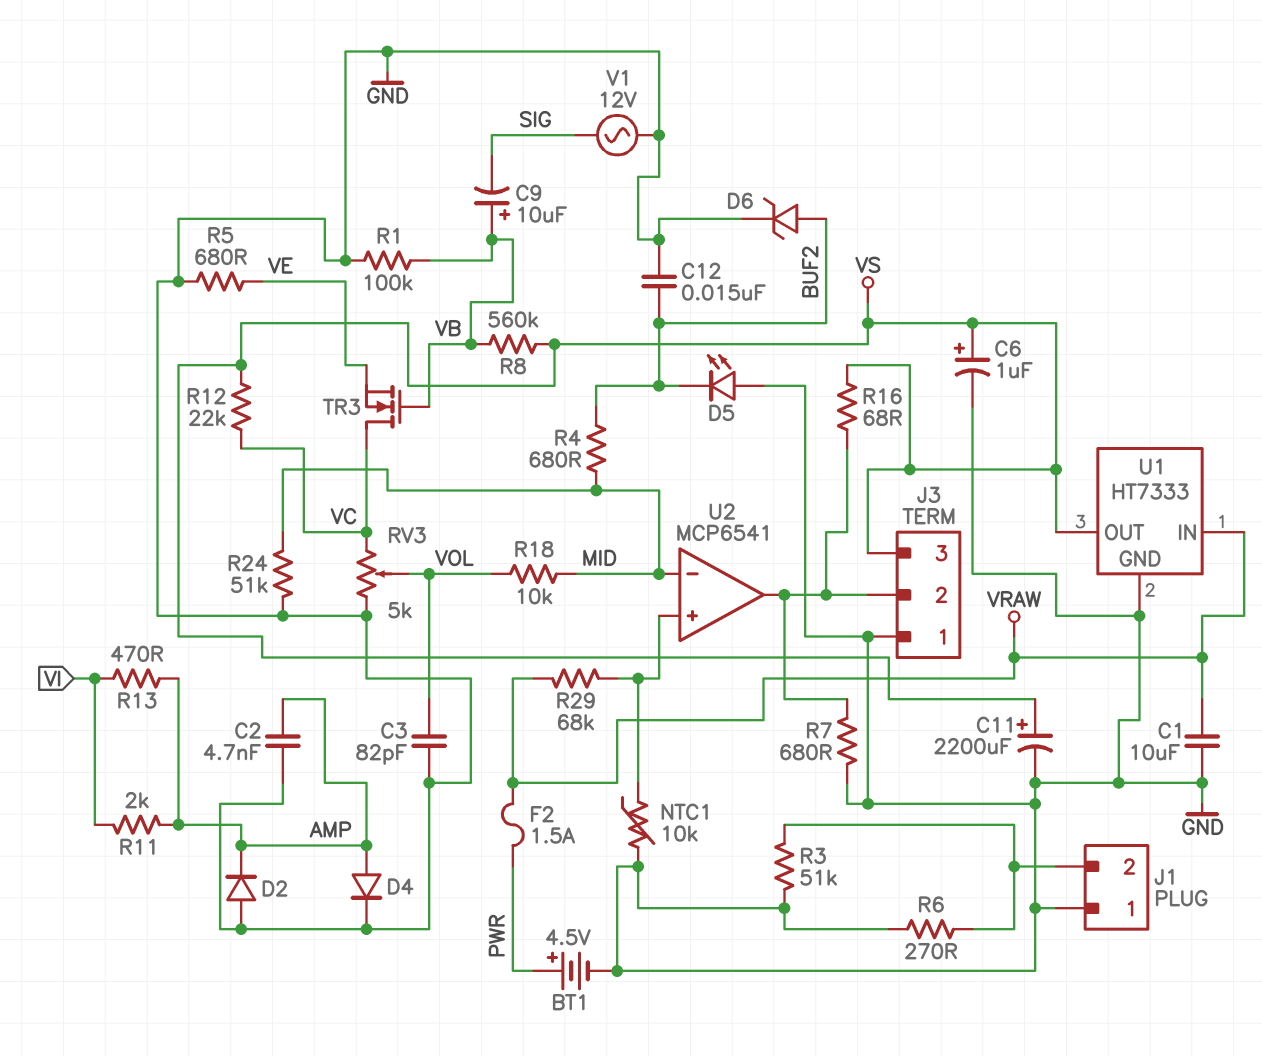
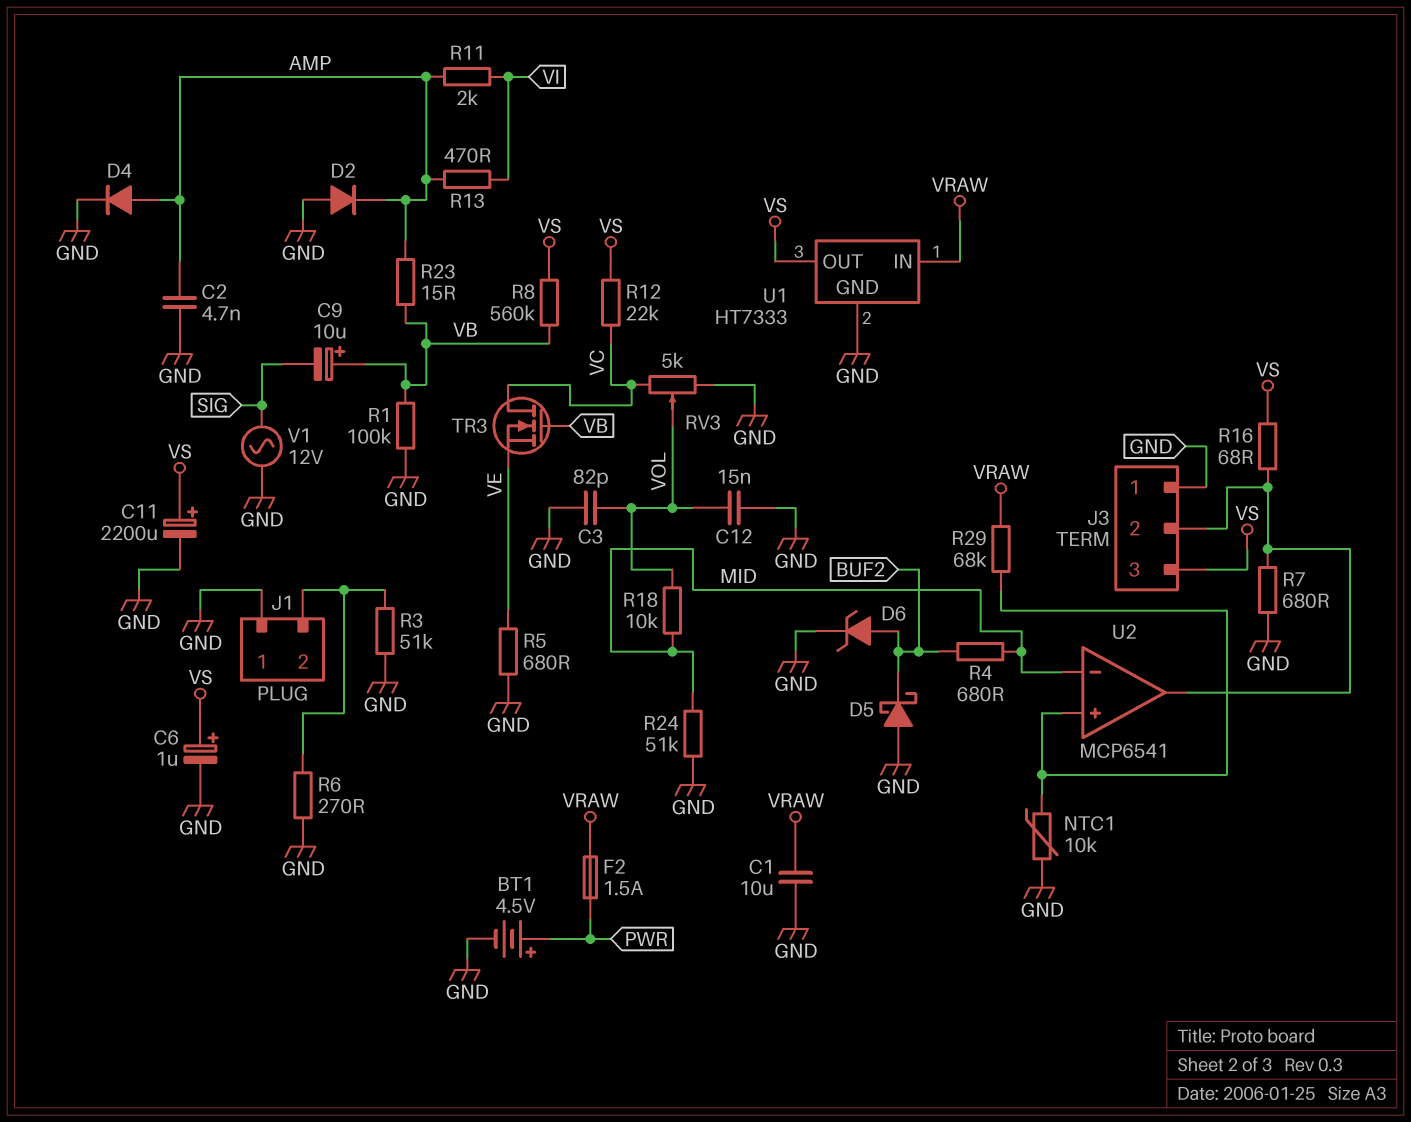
C12: 15nF (BUF2, GND) -> 15nF (GND, VOL)
D5: LED (A GND, K BUF2) -> schottky (A GND, K BUF2)
R23: none -> 15 (AMP, VB)

